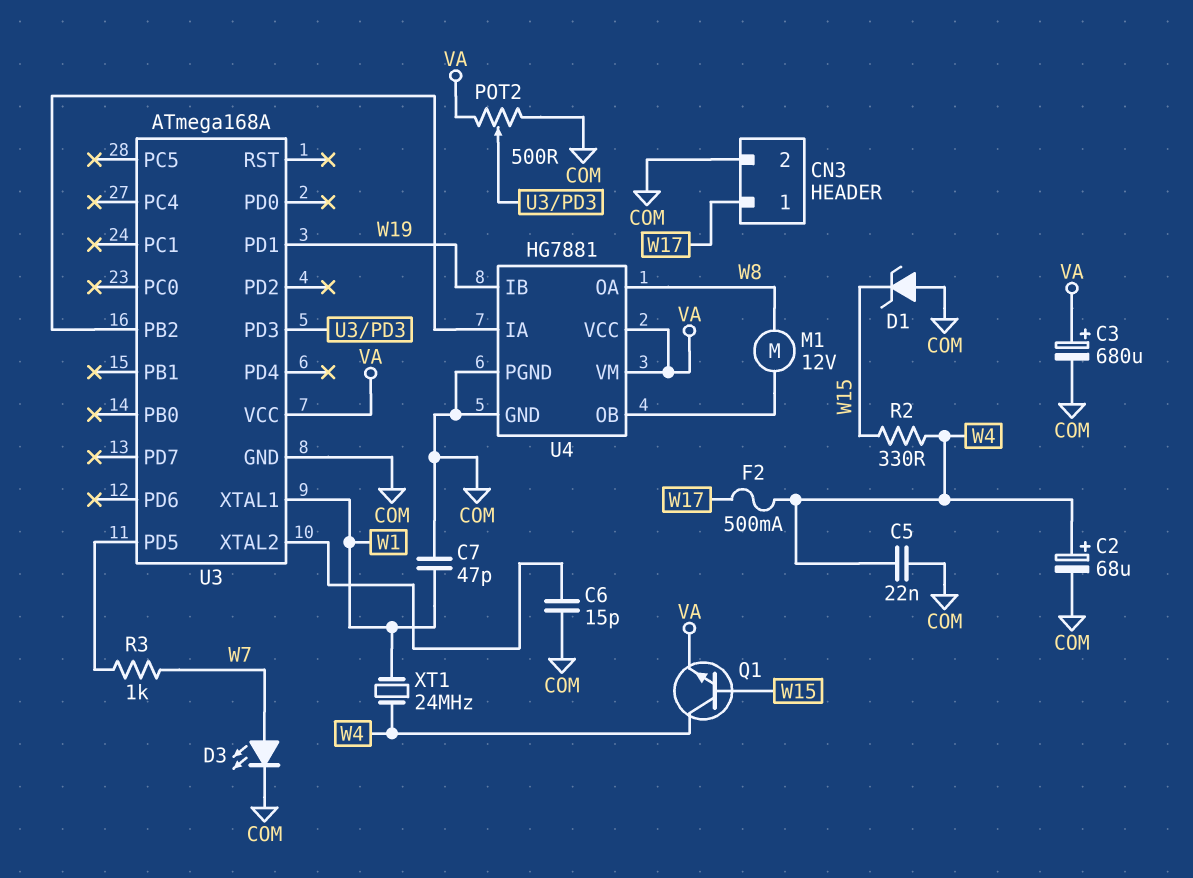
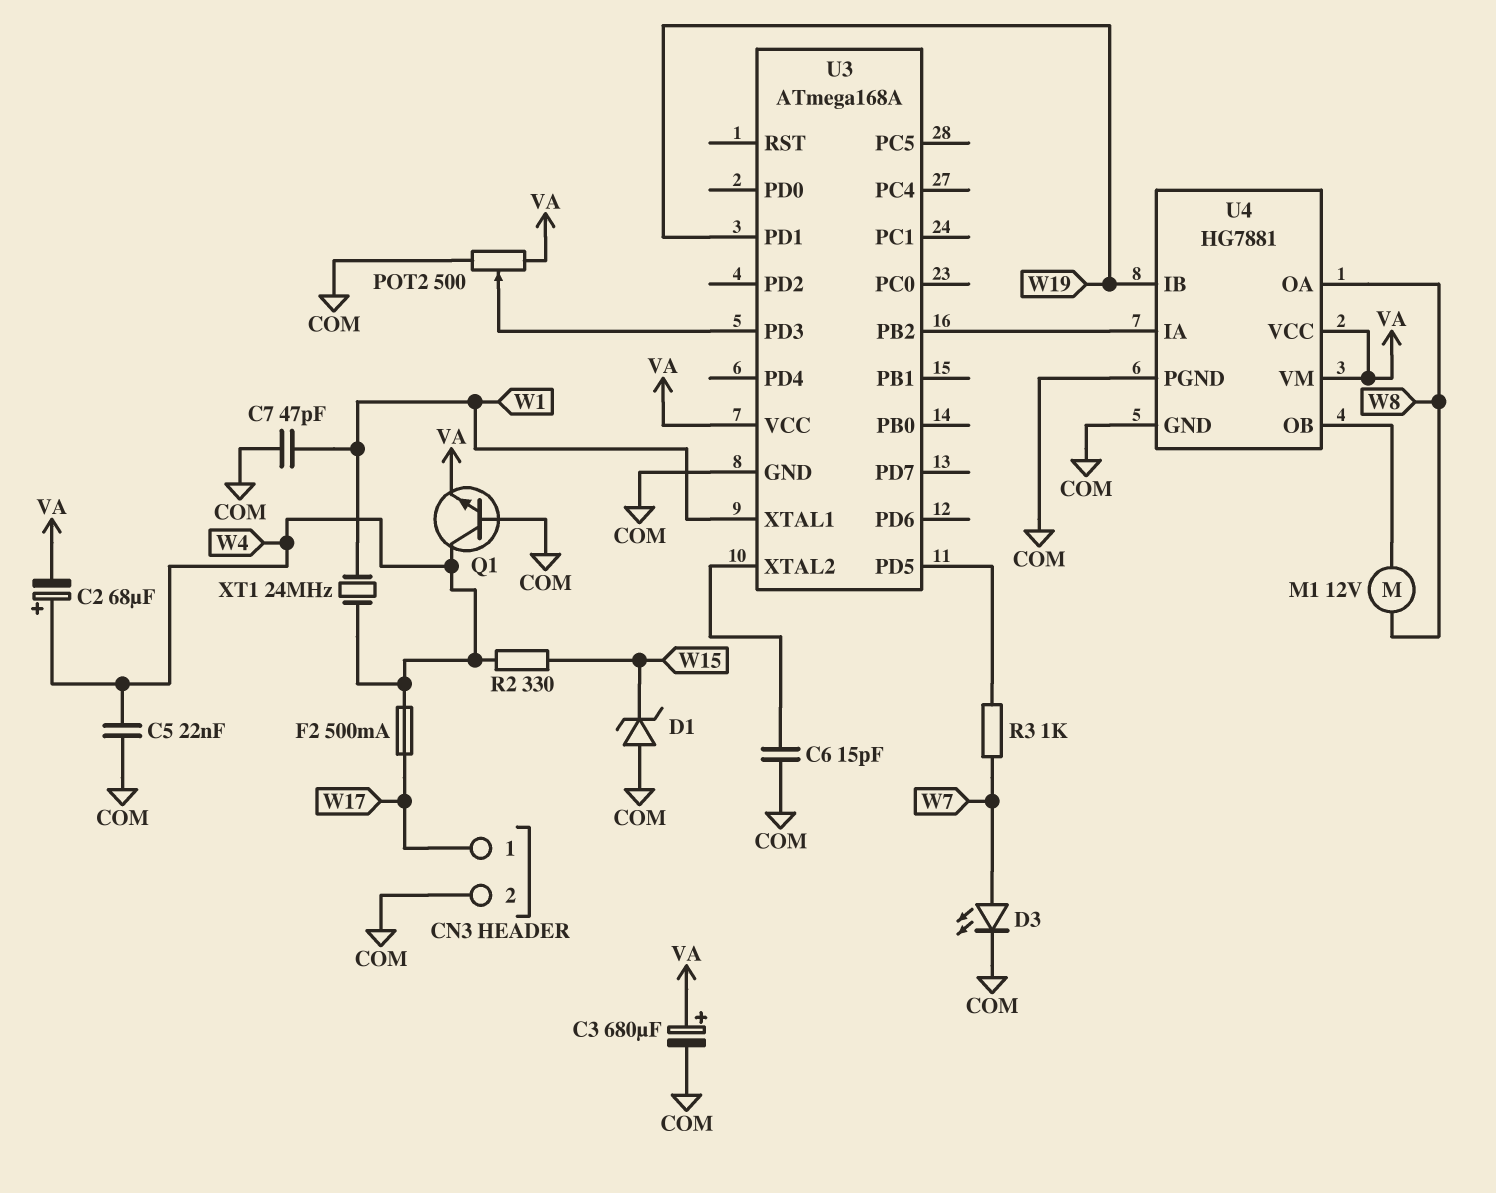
C2: 68uF (plus W4, minus COM) -> 68uF (plus W4, minus VA)
Q1: NPN (B W15, C W4, E VA) -> NPN (B COM, C W4, E VA)

